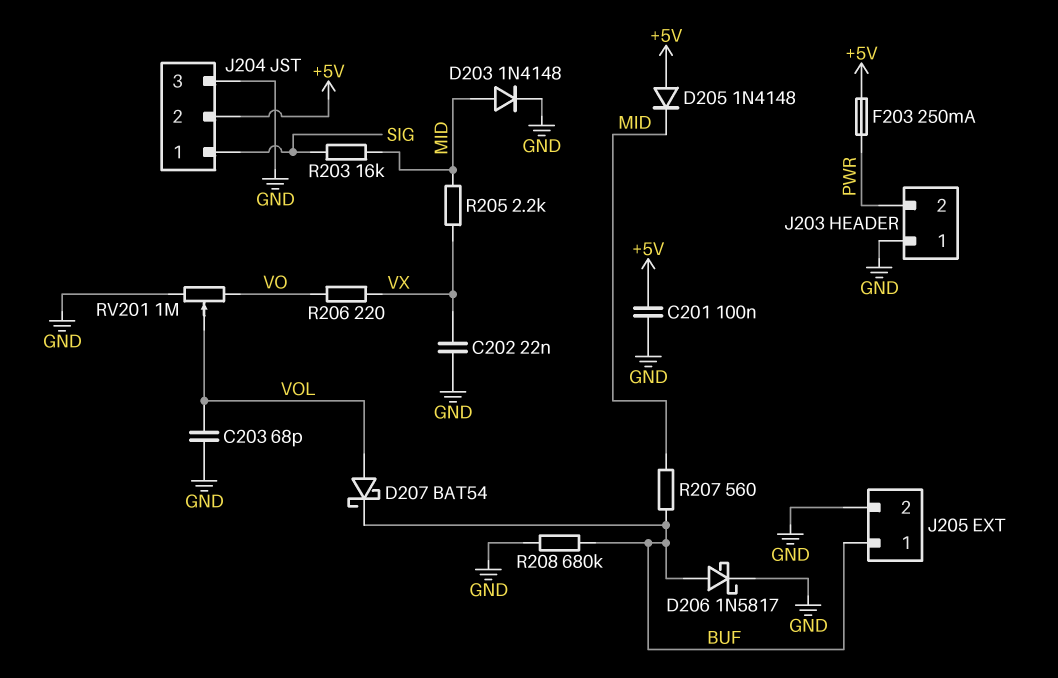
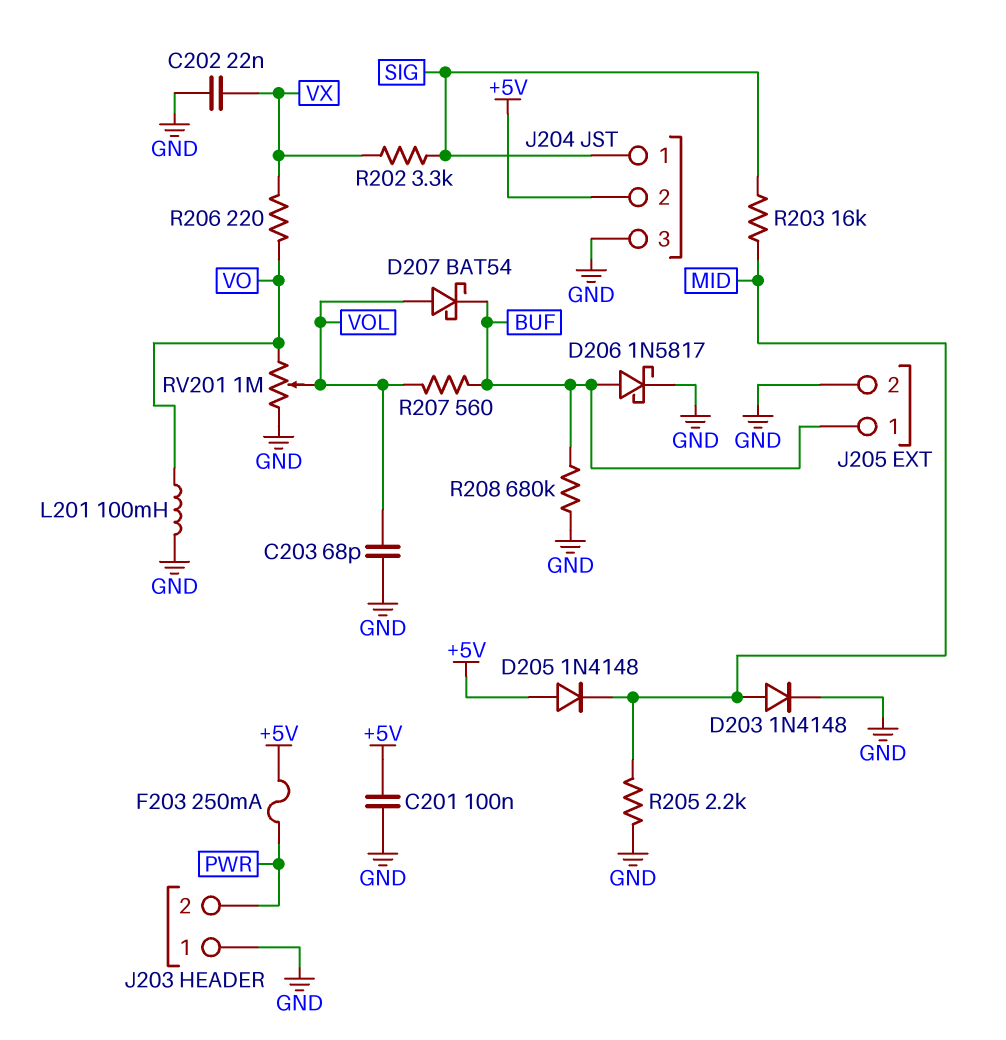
L201: none -> 100mH (GND, VO)
R202: none -> 3.3k (SIG, VX)
R205: 2.2k (MID, VX) -> 2.2k (GND, MID)
R207: 560 (BUF, MID) -> 560 (BUF, VOL)

